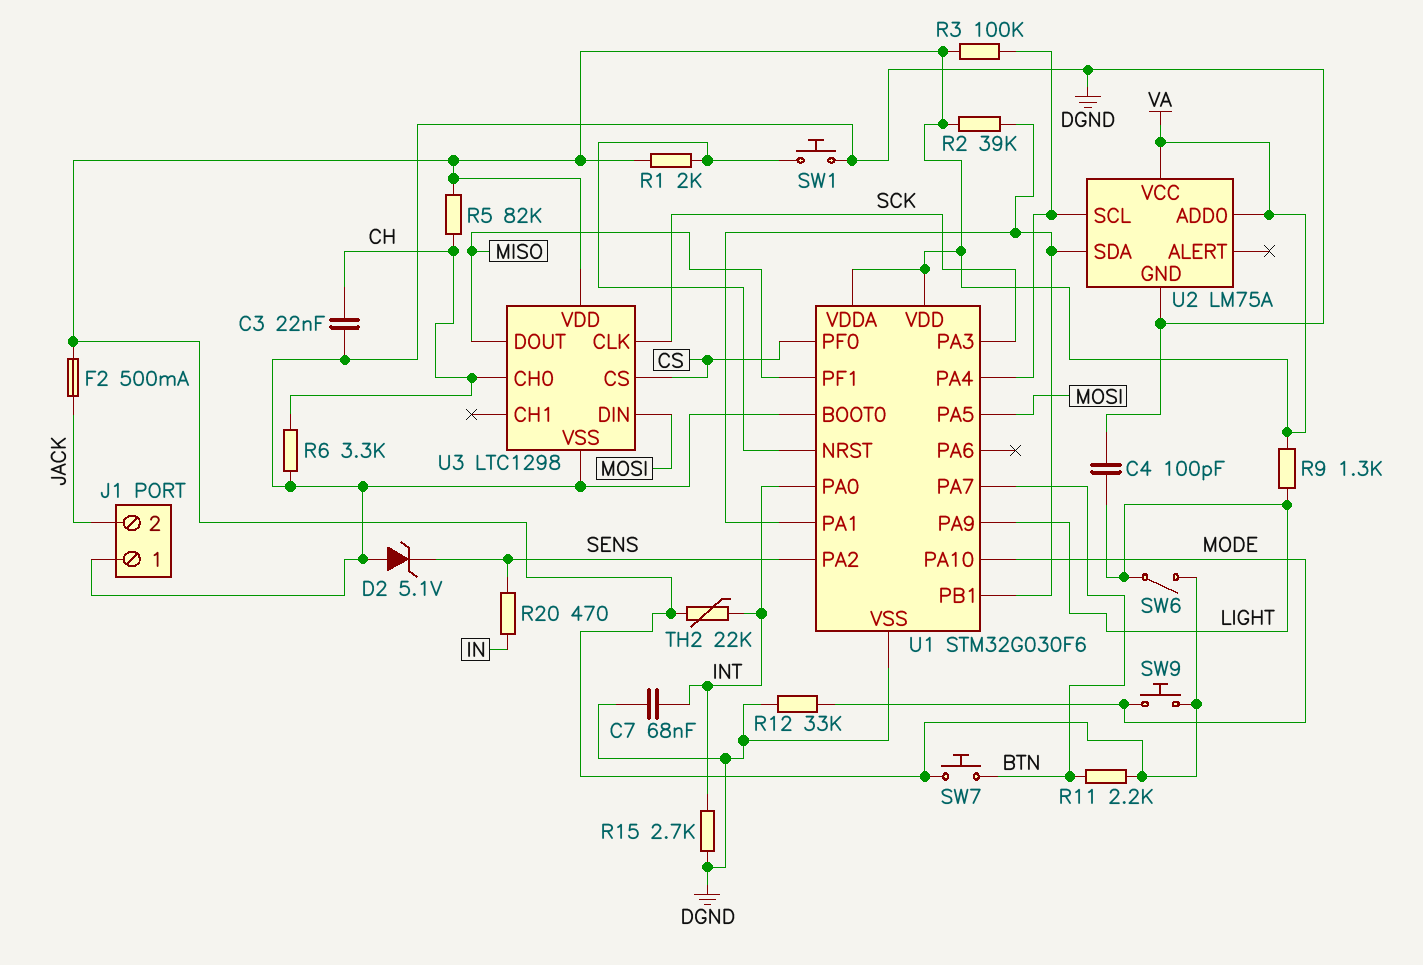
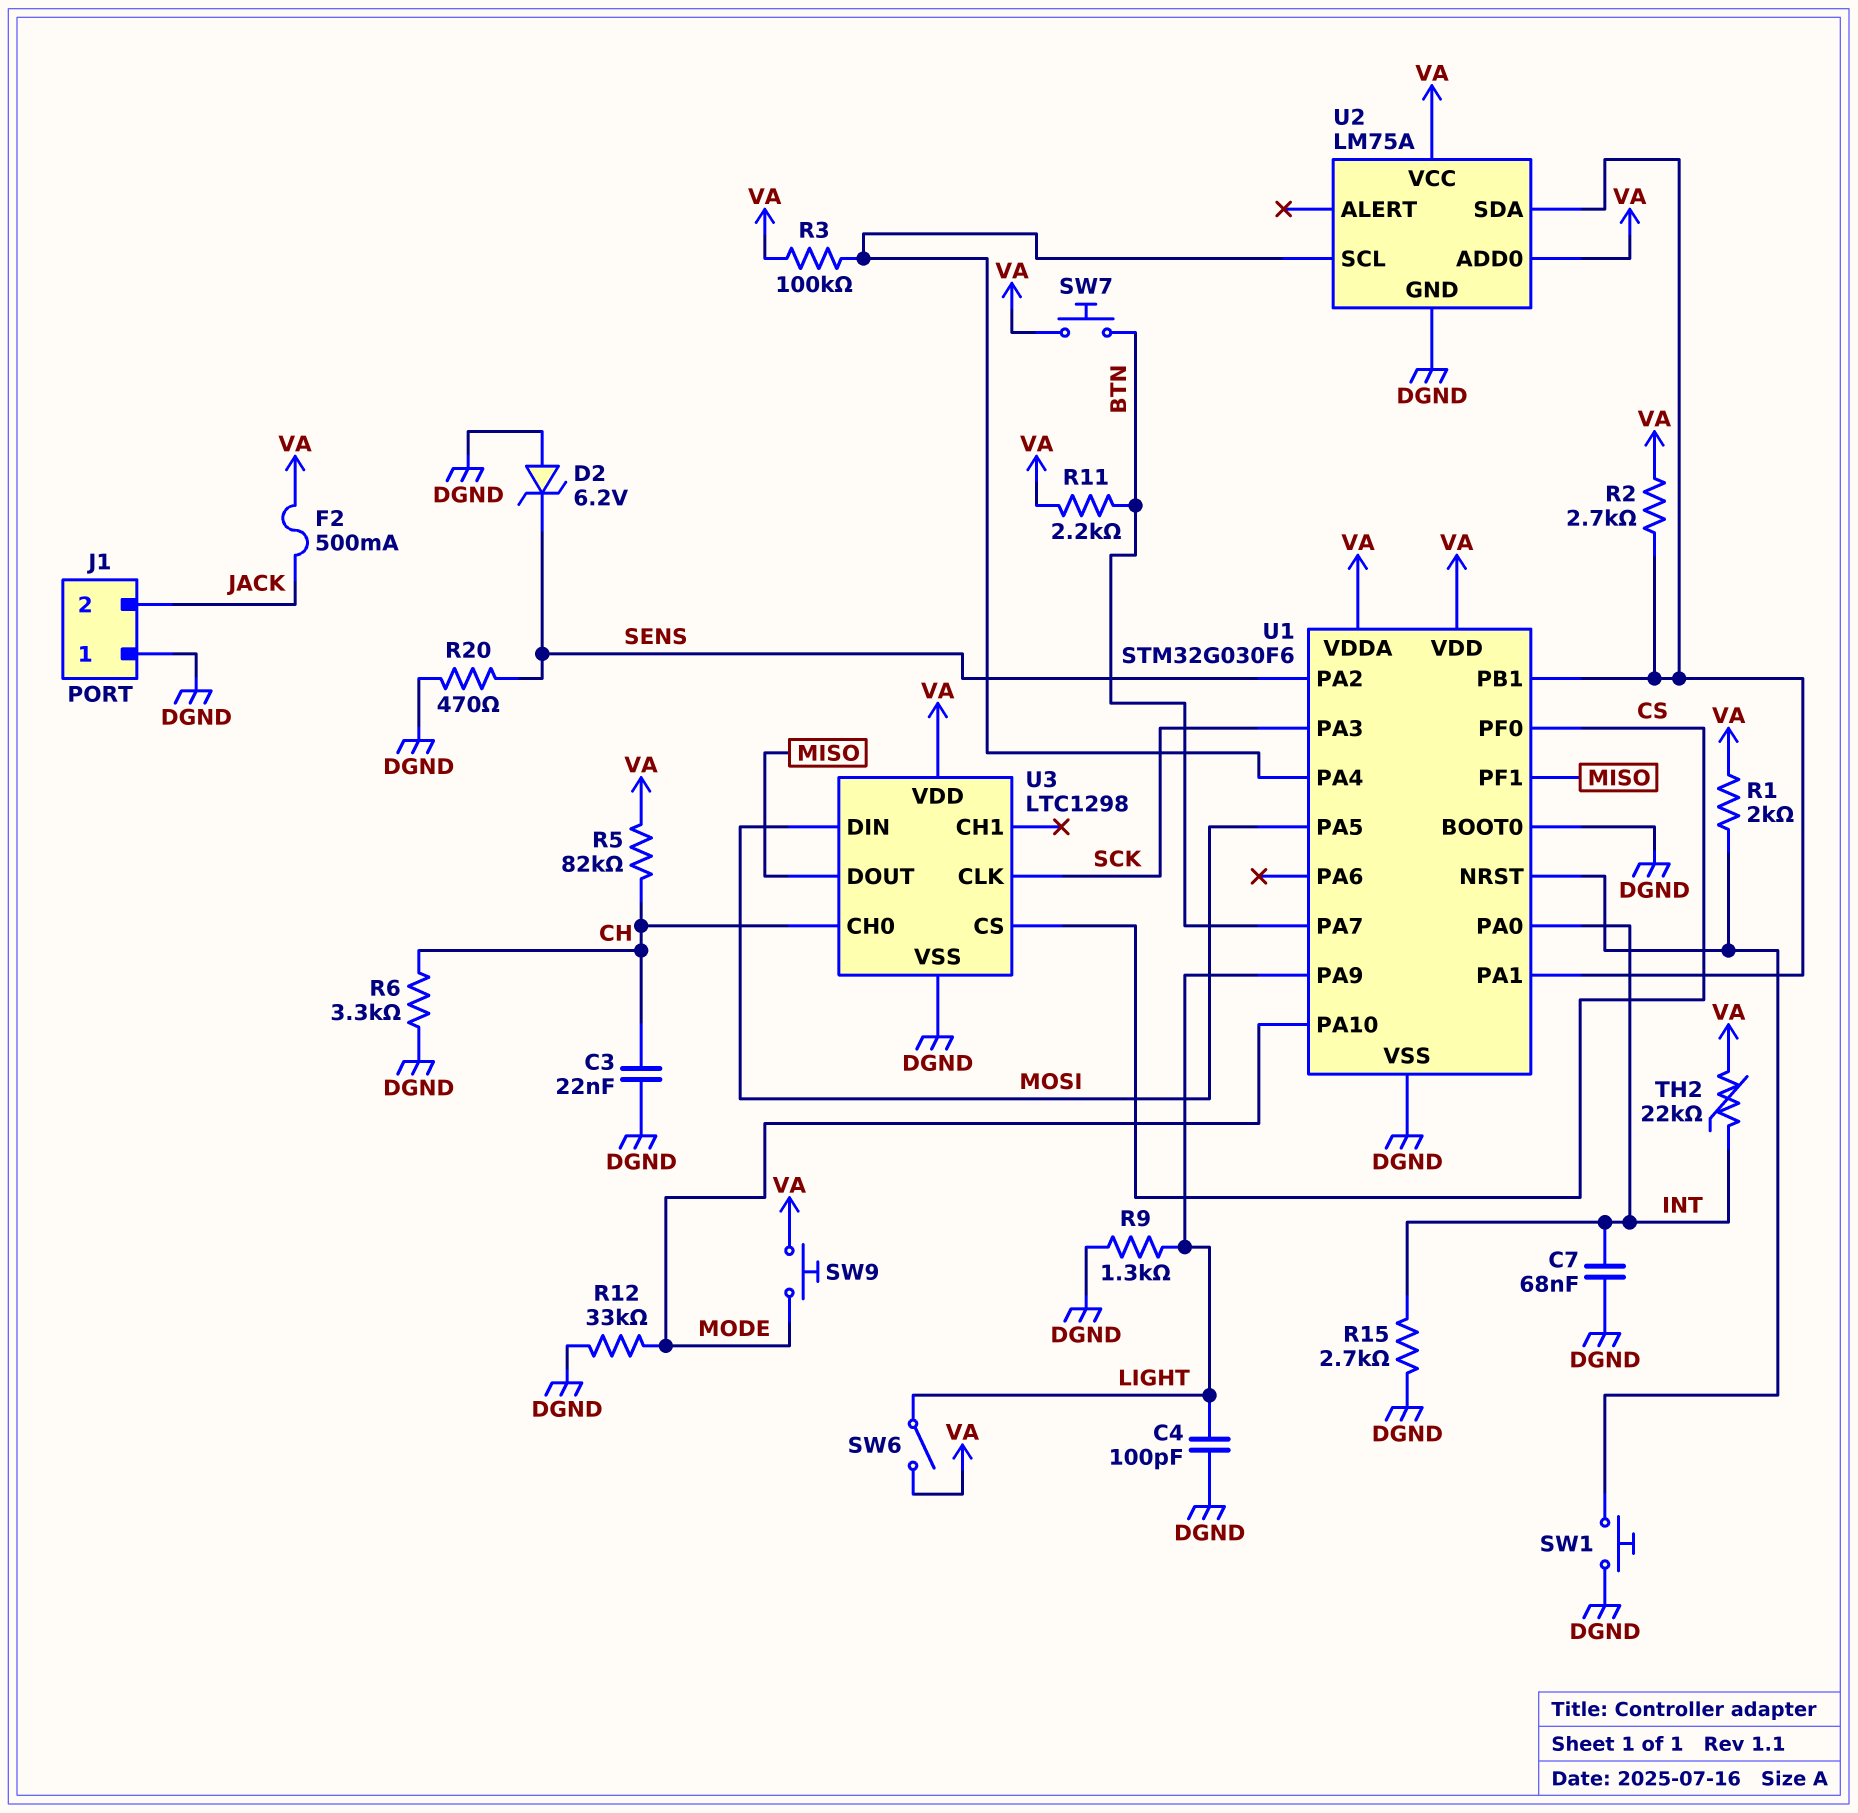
D2: zener 5.1V (A DGND, K SENS) -> zener 6.2V (A DGND, K SENS)
R2: 39k (U1/PA1, VA) -> 2.7k (U1/PA1, VA)
R9: 1.3k (LIGHT, VA) -> 1.3k (DGND, LIGHT)
R20: 470 (IN, SENS) -> 470 (DGND, SENS)

